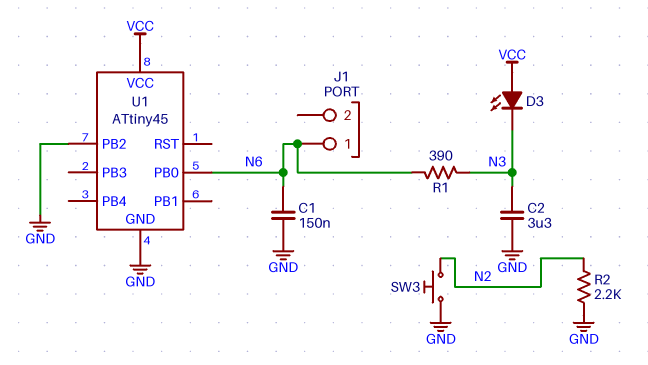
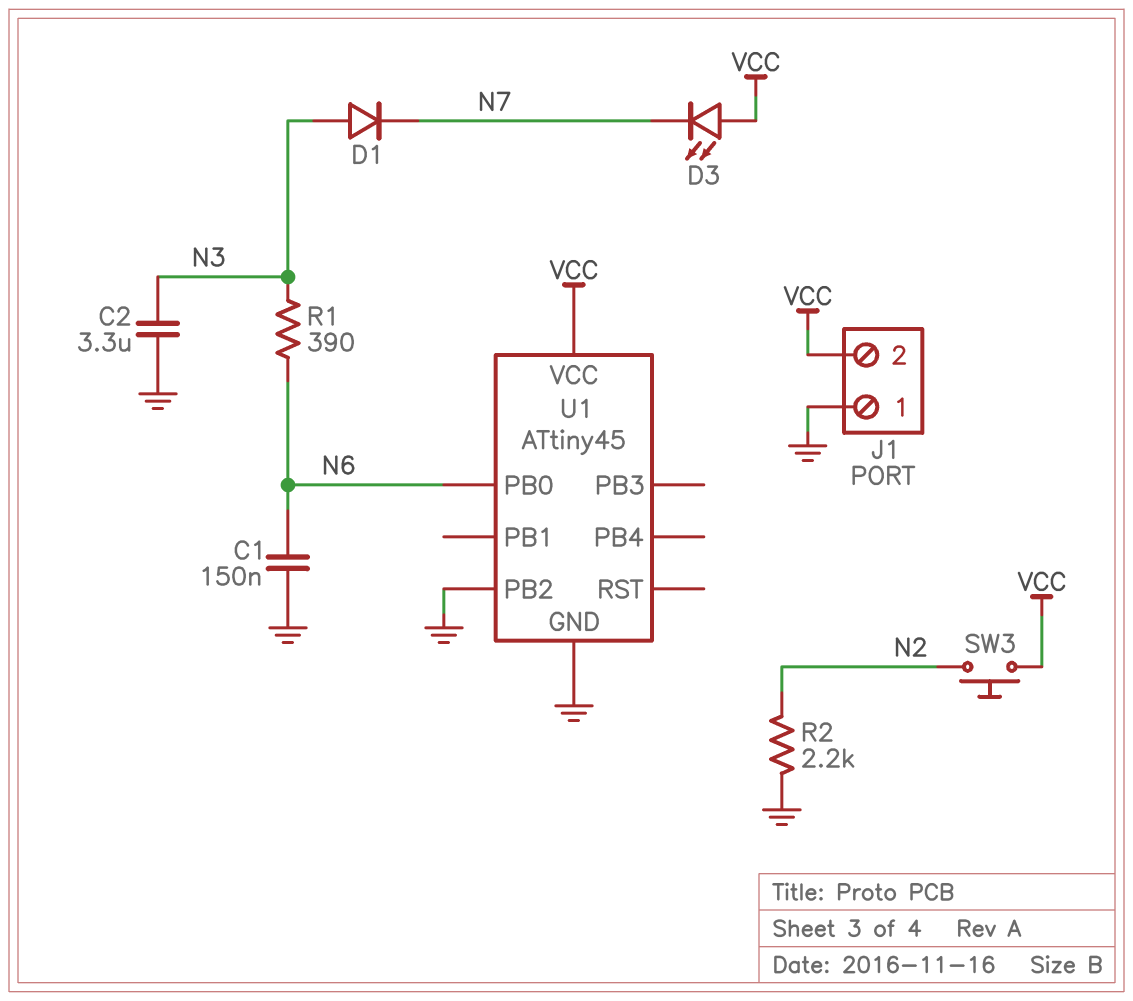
D1: none -> diode (A N3, K N7)
D3: LED (A VCC, K N3) -> LED (A VCC, K N7)
J1 pin 1: N6 -> GND
J1 pin 2: none -> VCC
SW3: button (GND, N2) -> button (N2, VCC)

